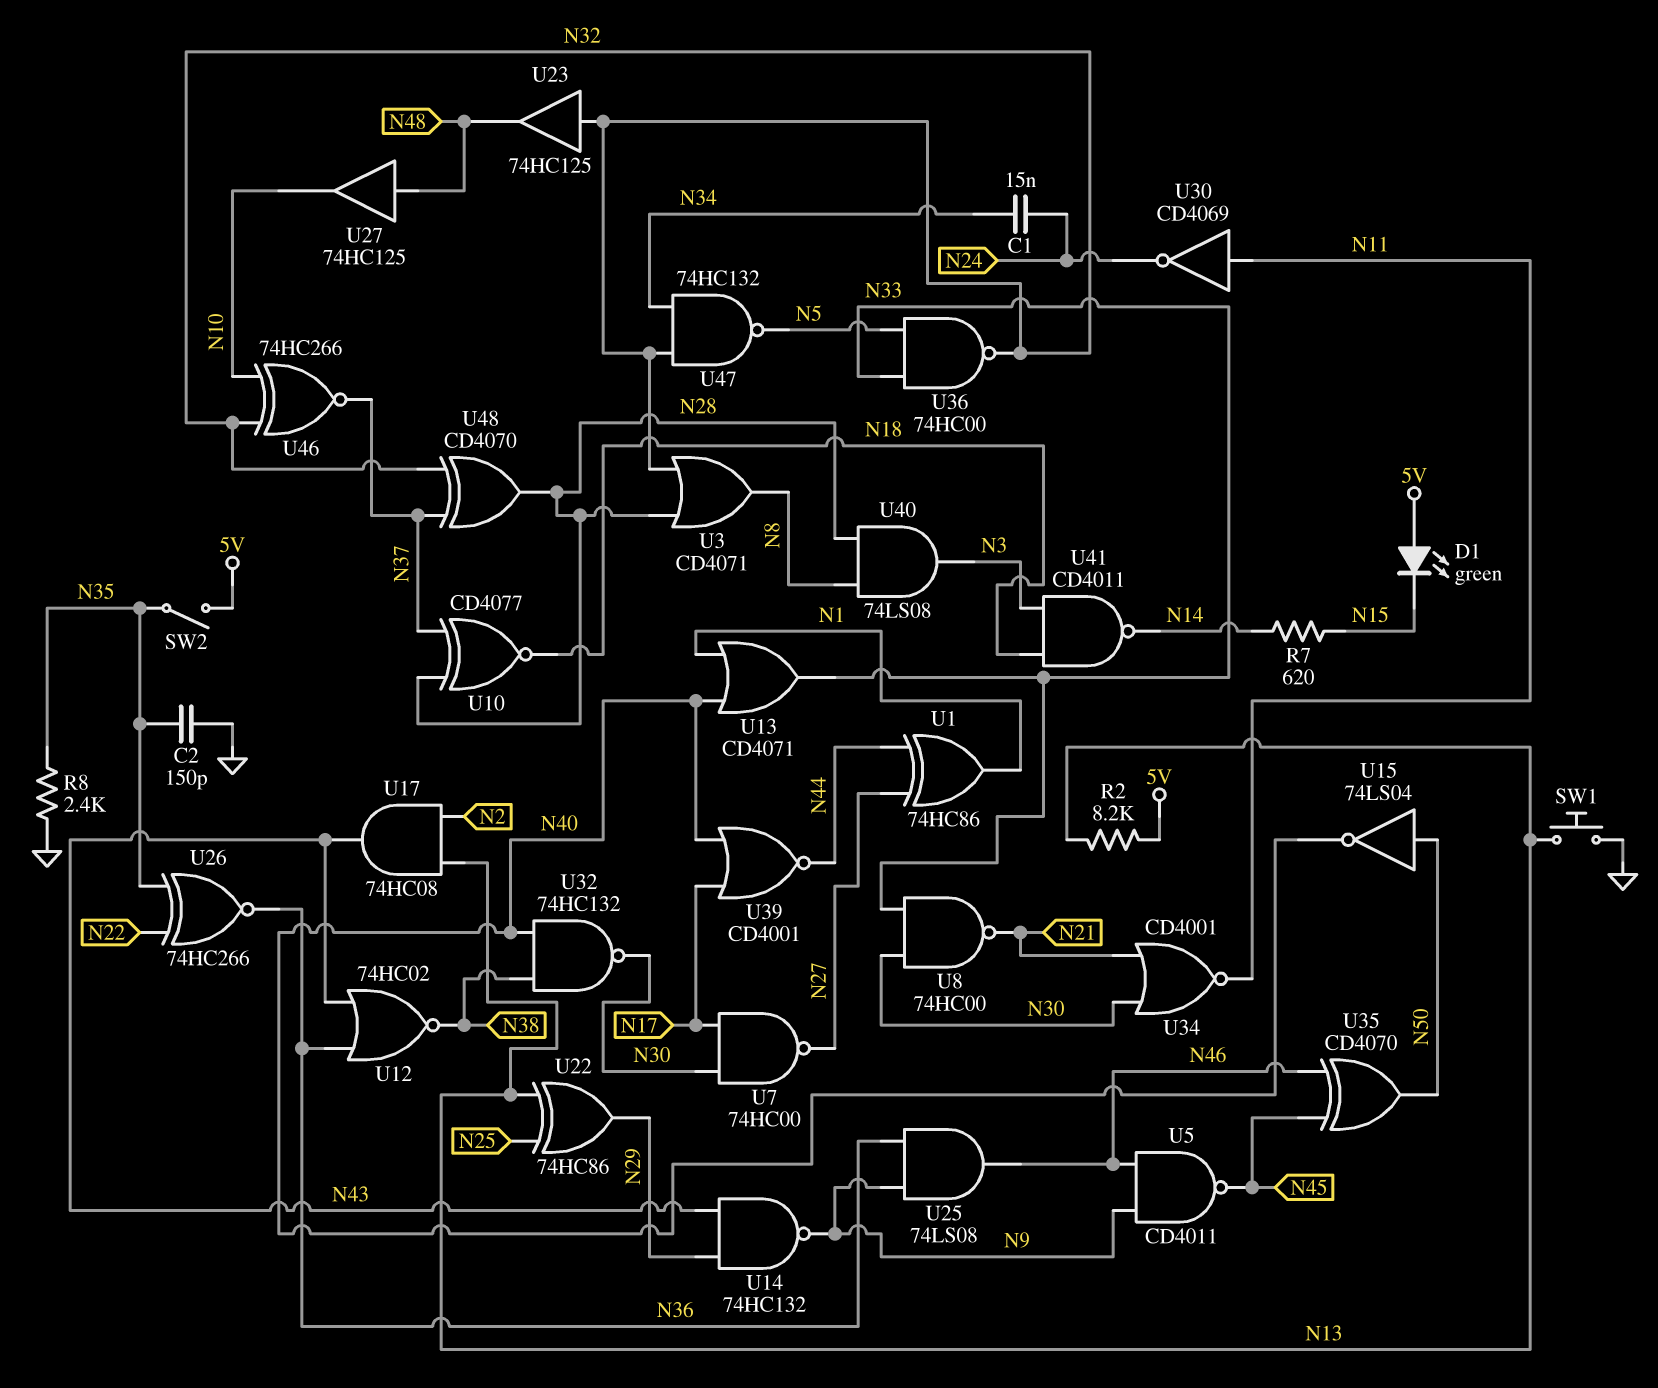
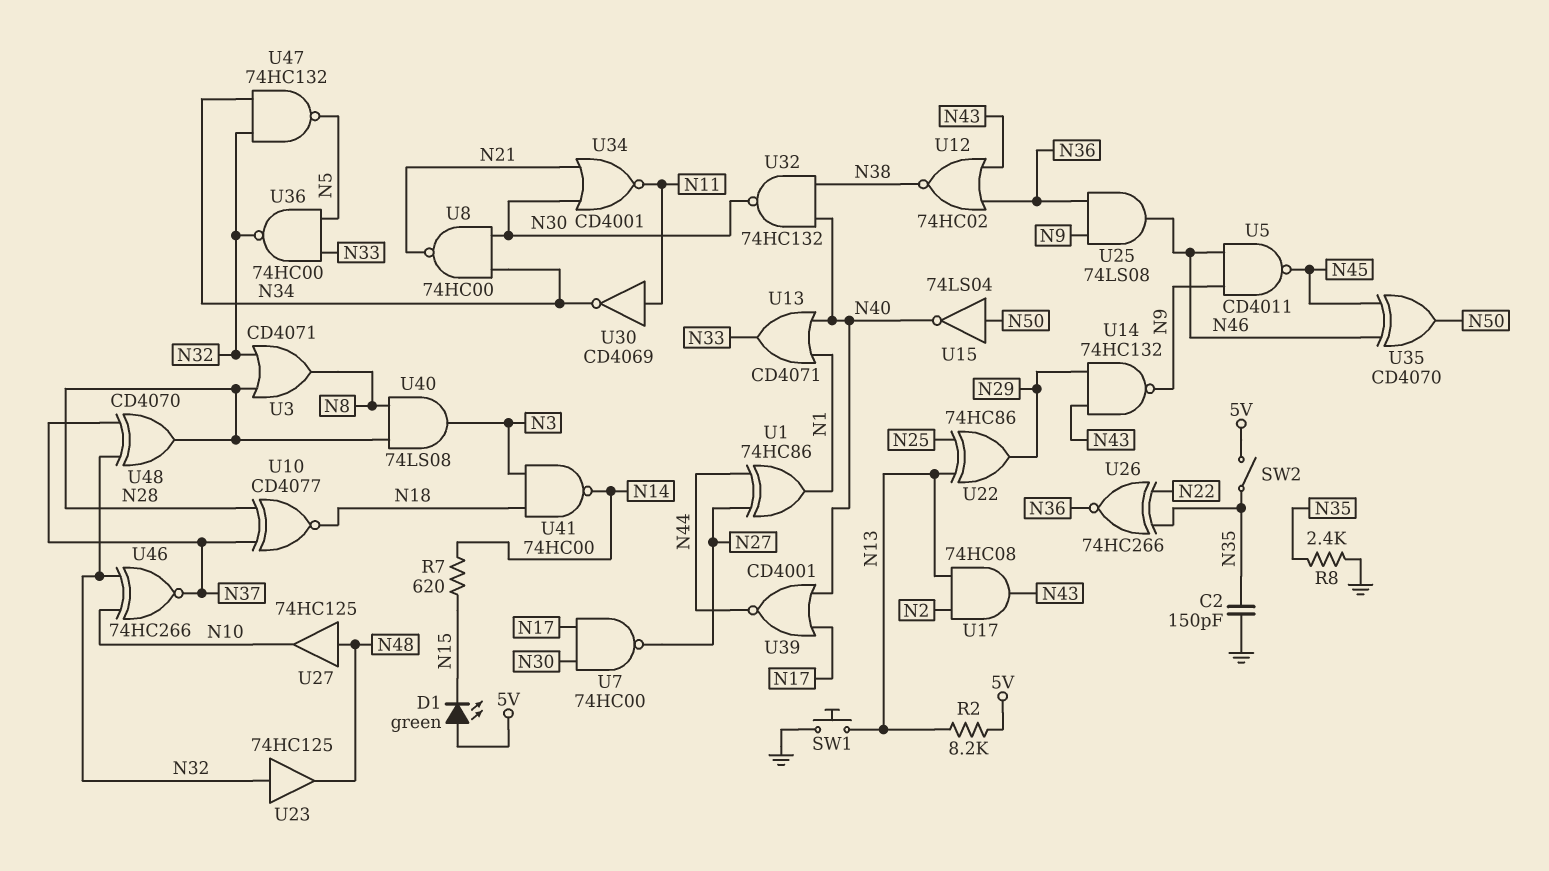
C1: 15nF (N24, N34) -> none
U8: NAND 74HC00 (in N30, in N33, out N21) -> NAND 74HC00 (in N30, in N34, out N21)
U30: NOT CD4069 (in N11, out N24) -> NOT CD4069 (in N11, out N34)
U41: NAND CD4011 (in N3, in N18, out N14) -> NAND 74HC00 (in N3, in N18, out N14)

